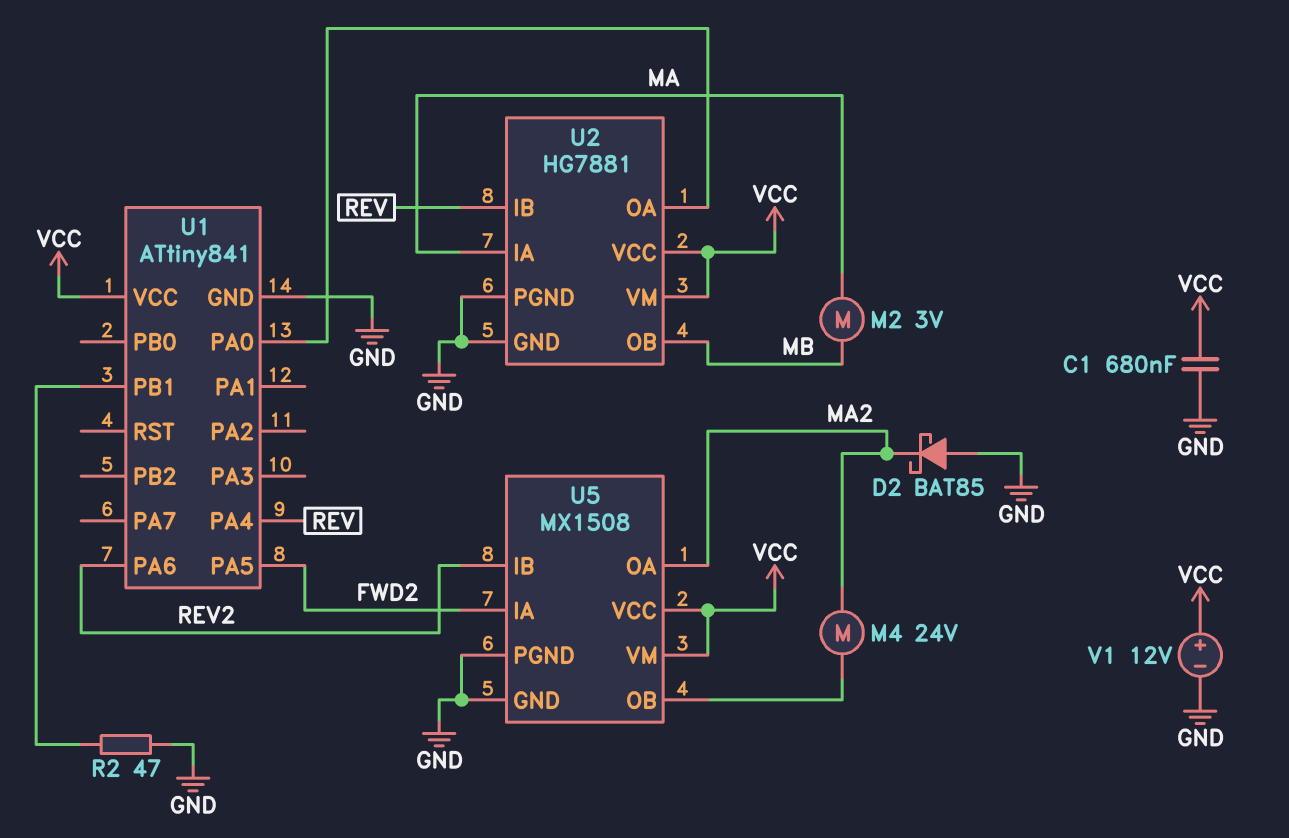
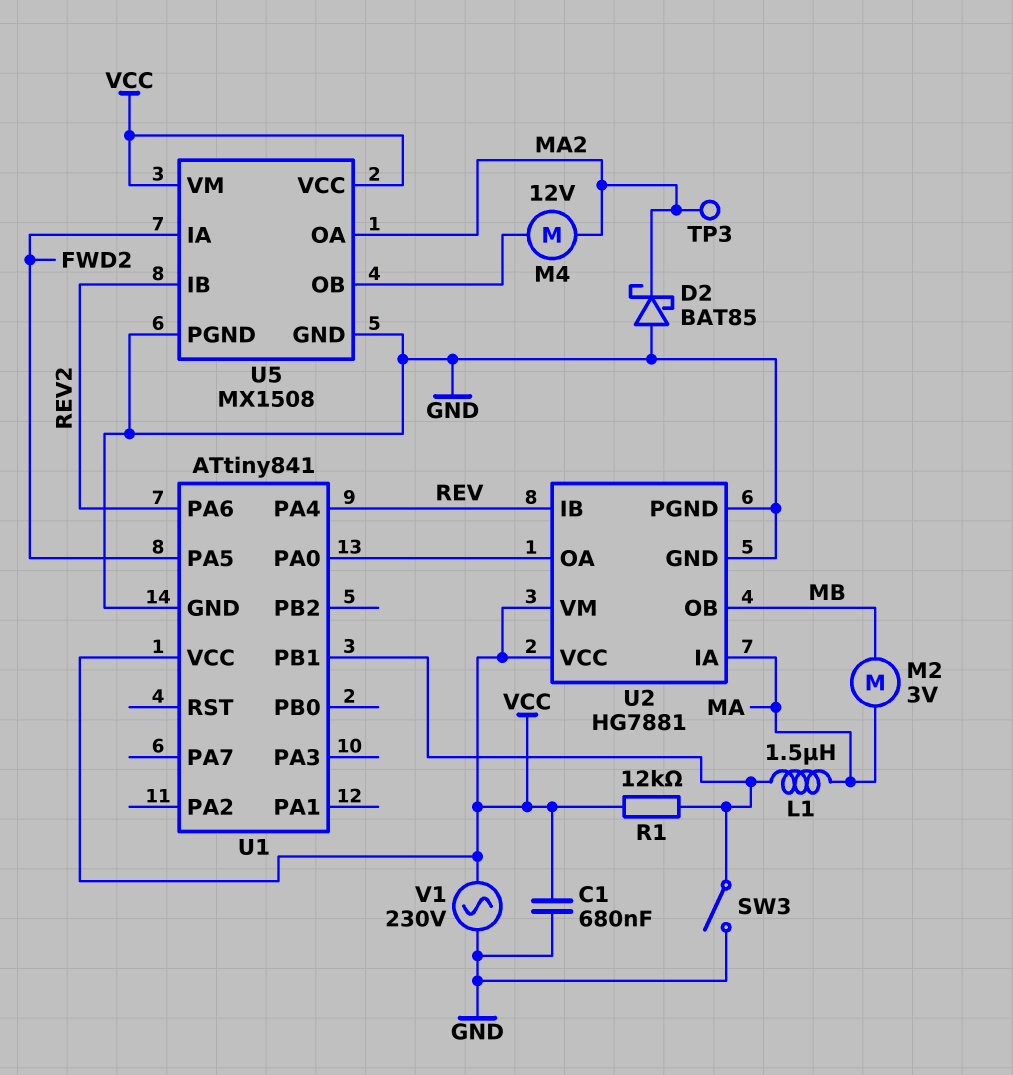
L1: none -> 1.5uH (MA, U1/PB1)
M4: motor 24V (MA2, U5/OB) -> motor 12V (MA2, U5/OB)
R1: none -> 12k (U1/PB1, VCC)
R2: 47 (GND, U1/PB1) -> none
SW3: none -> switch (GND, U1/PB1)
TP3: none -> test point (MA2)
V1: 12V (plus VCC, minus GND) -> AC 230V (GND, VCC)

